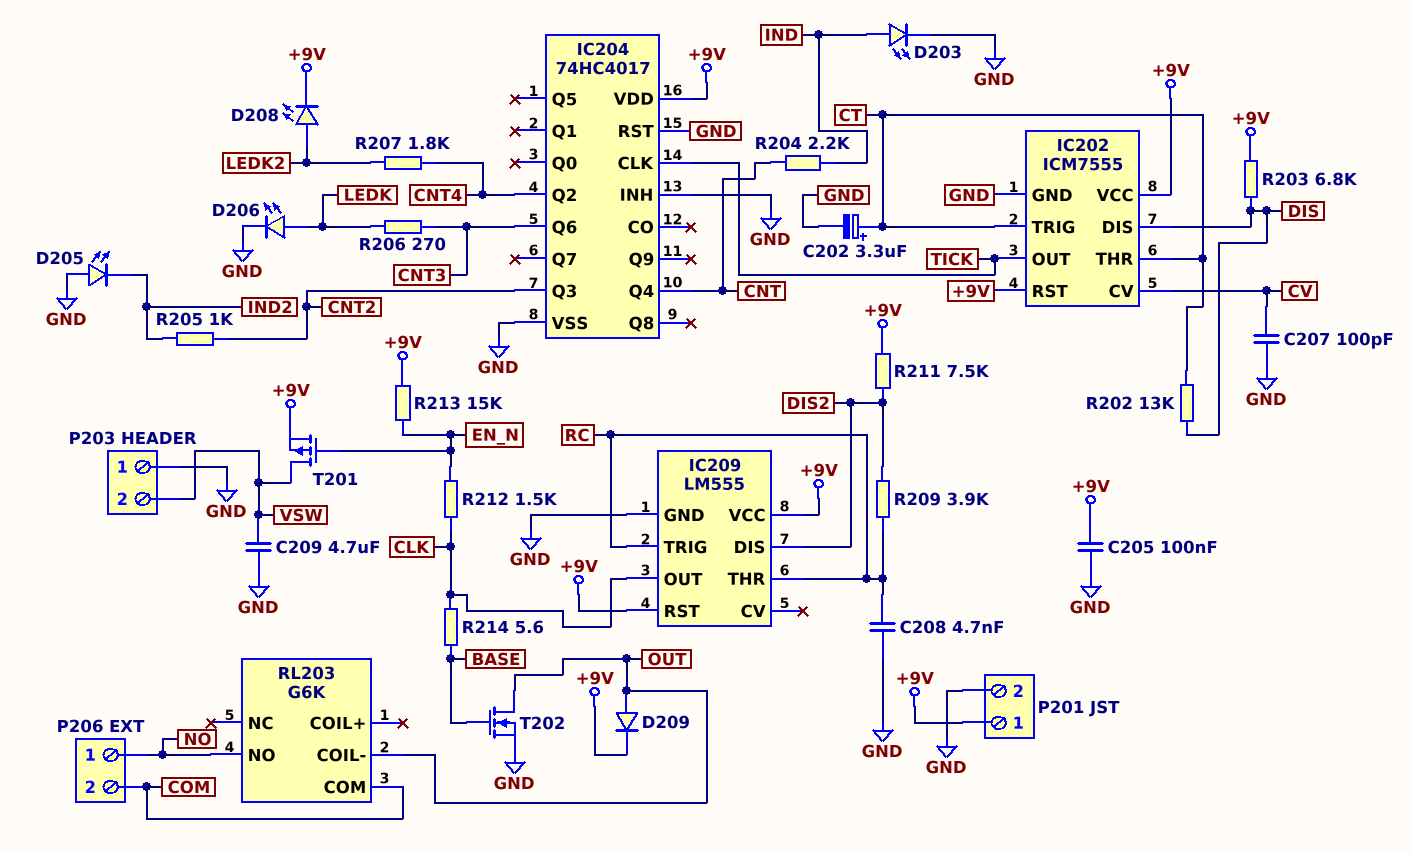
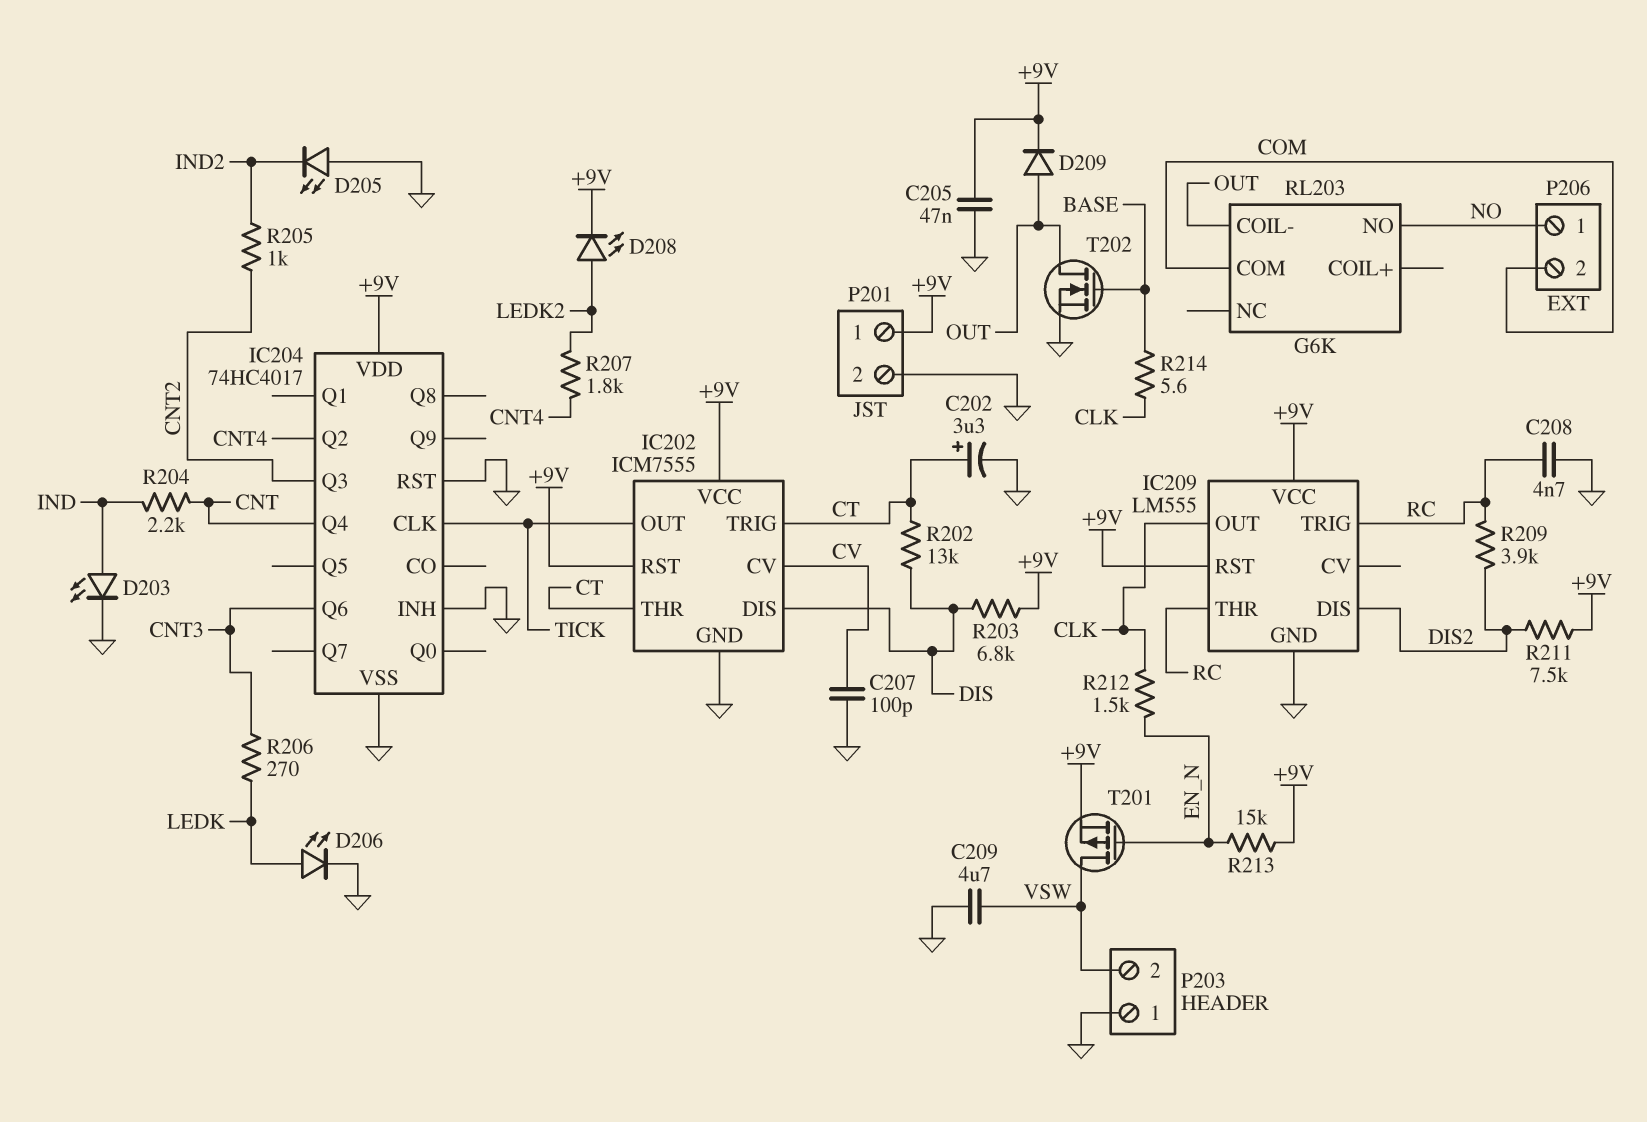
C205: 100nF (+9V, GND) -> 47nF (+9V, GND)

